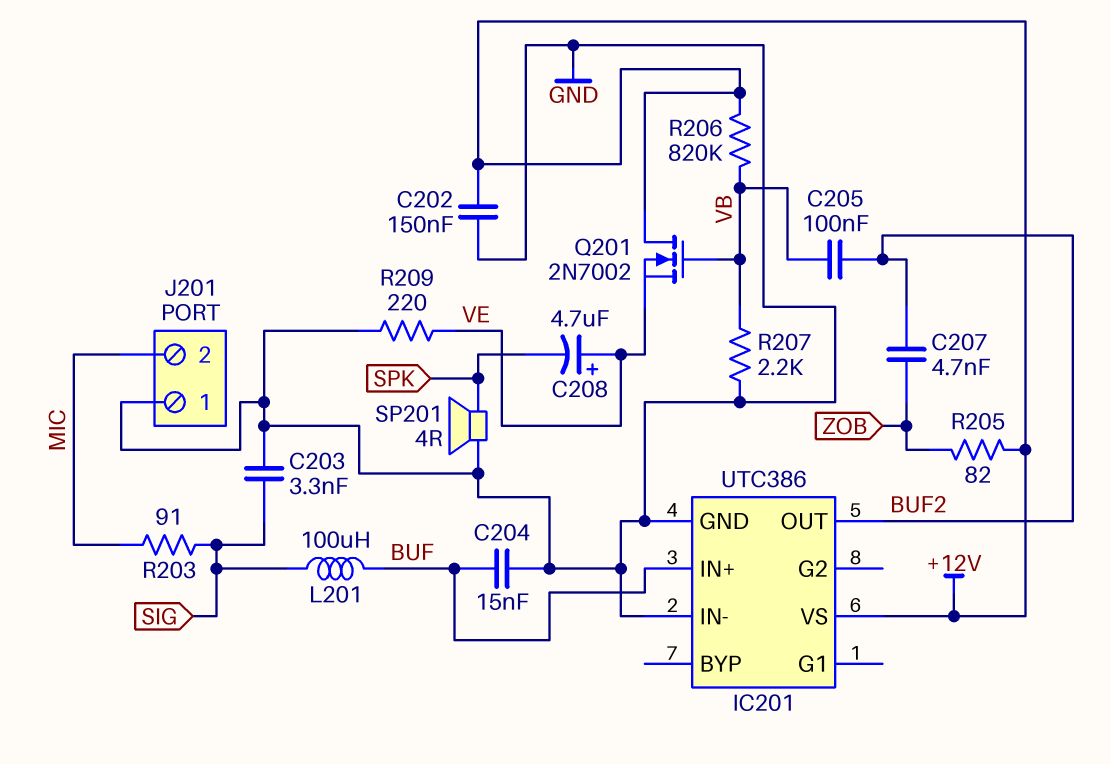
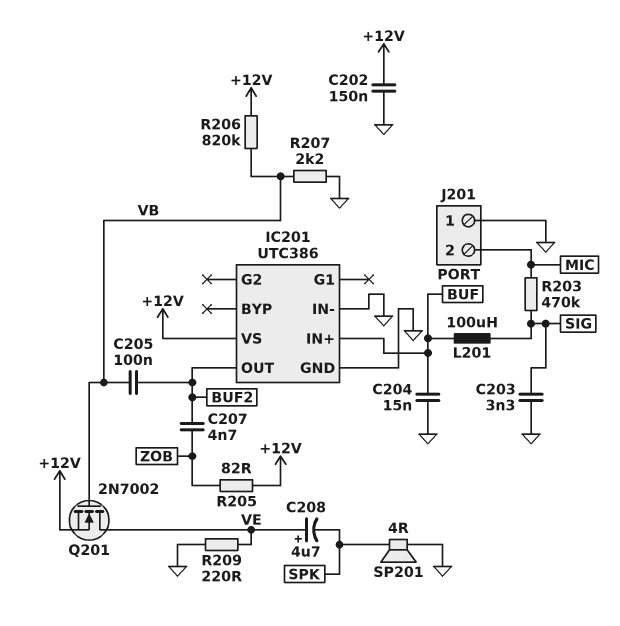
Q201: NMOS 2N7002 (G VB, D +12V, S VE) -> NMOS 2N7002 (G VB, D VE, S +12V)
R203: 91 (MIC, SIG) -> 470k (MIC, SIG)

